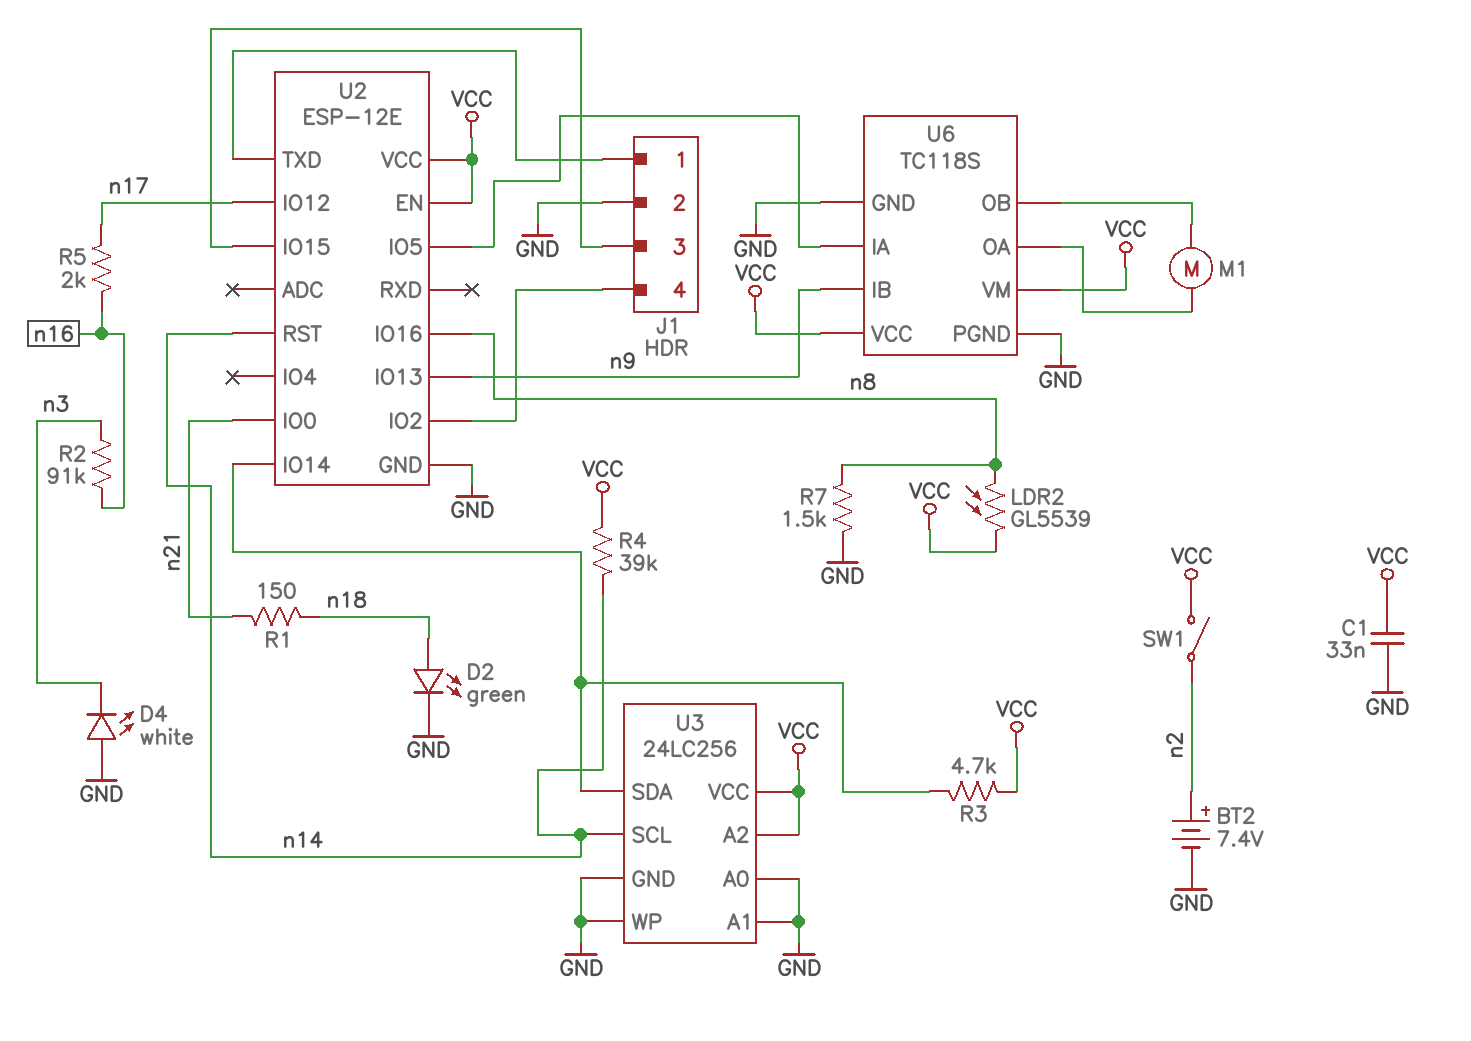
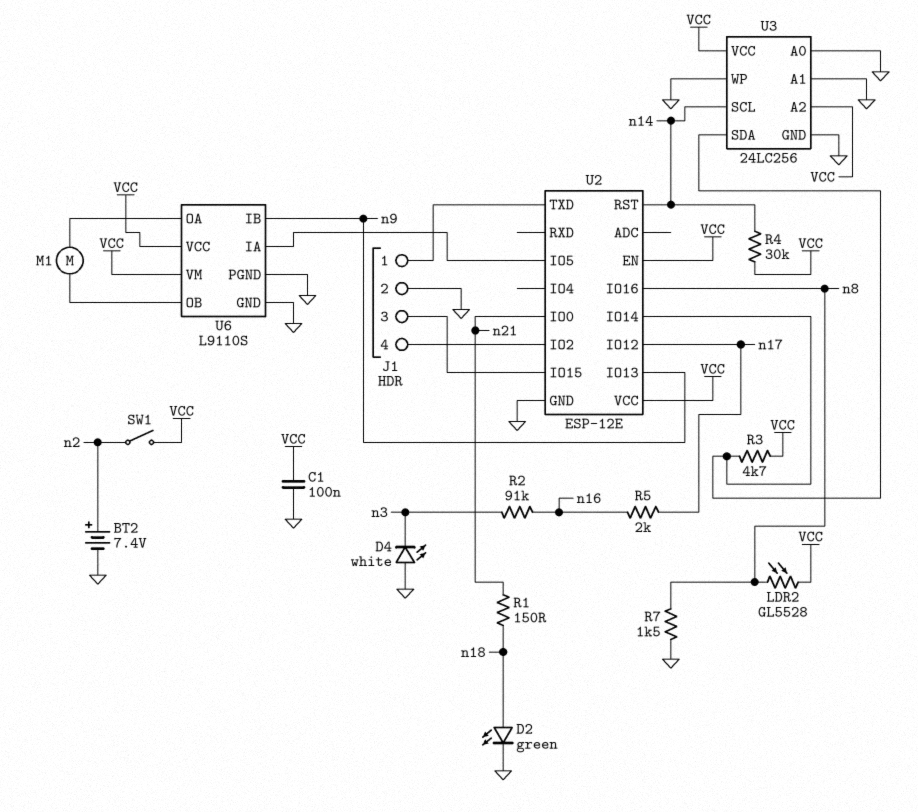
C1: 33nF (GND, VCC) -> 100nF (GND, VCC)
LDR2: GL5539 (VCC, n8) -> GL5528 (VCC, n8)
R4: 39k (VCC, n14) -> 30k (VCC, n14)
U6: TC118S -> L9110S

